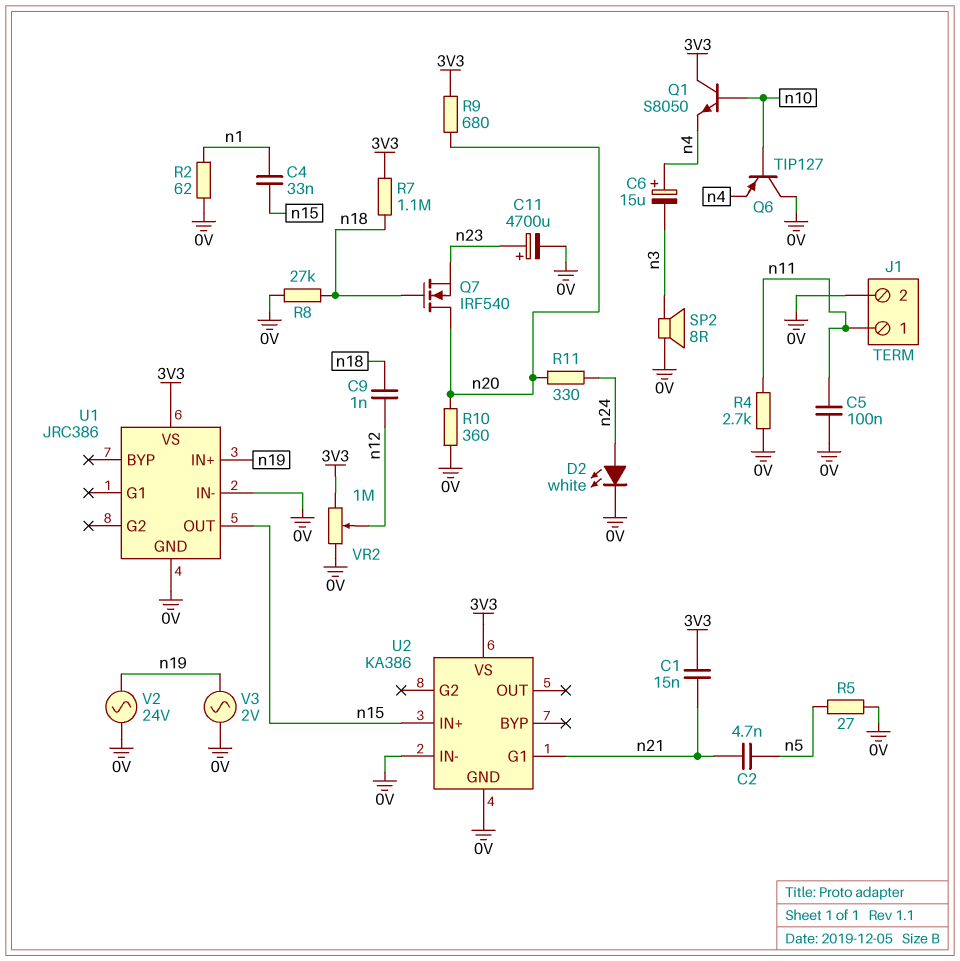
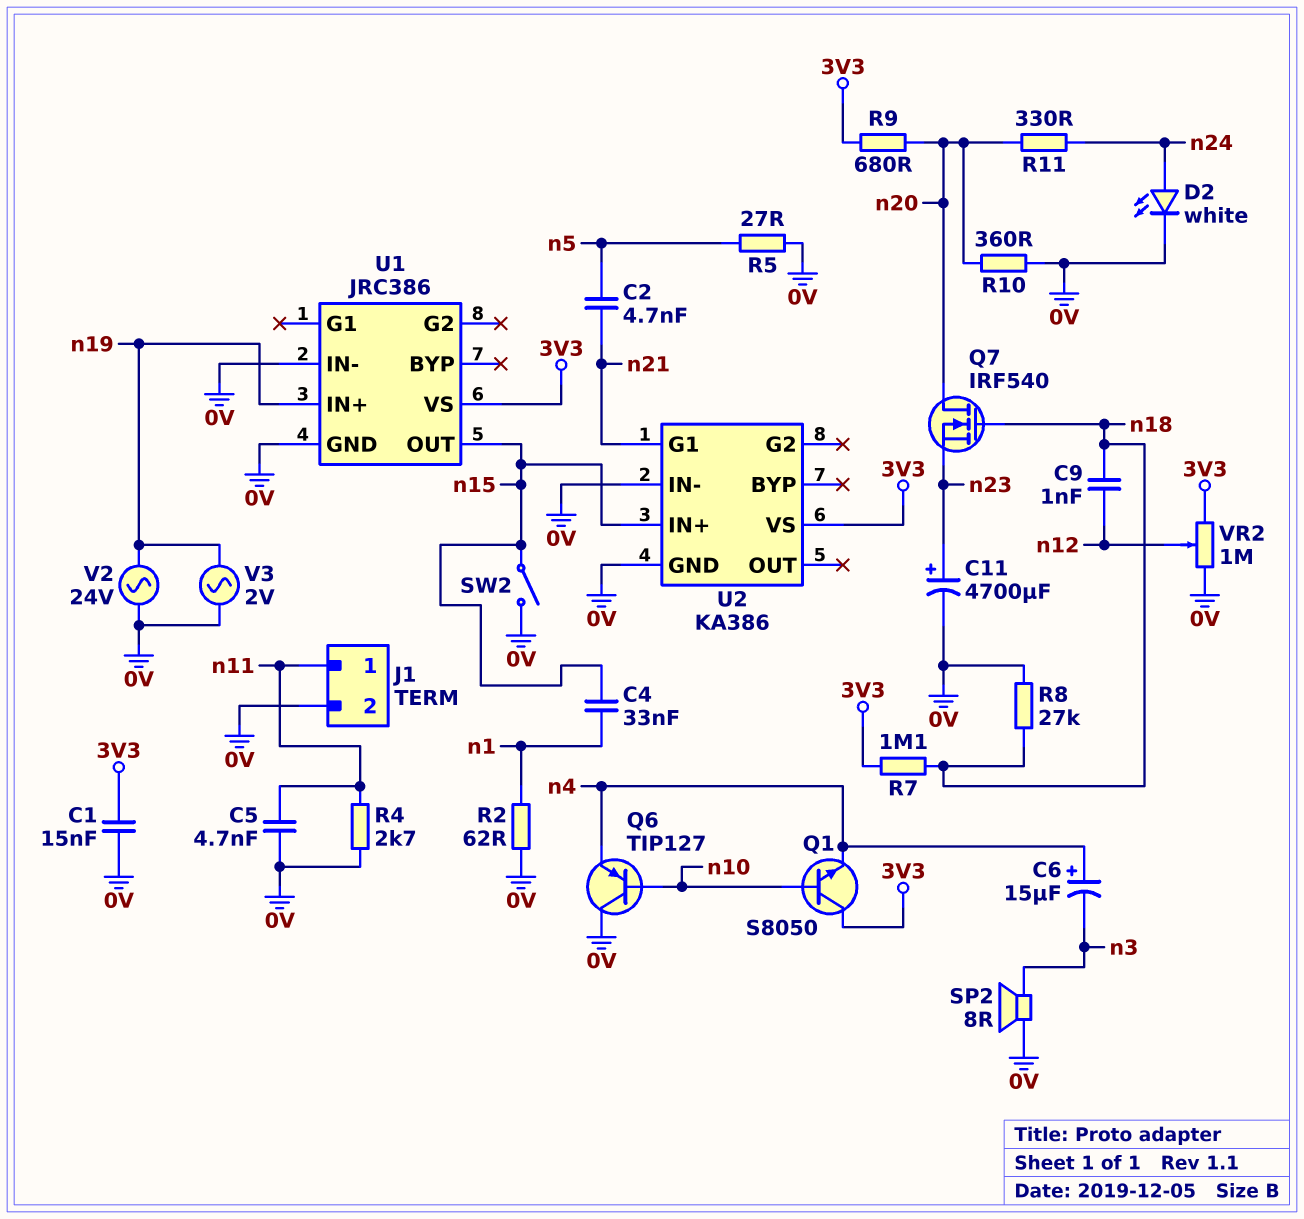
C1: 15nF (3V3, n21) -> 15nF (0V, 3V3)
C5: 100nF (0V, n11) -> 4.7nF (0V, n11)
SW2: none -> switch (0V, n15)

